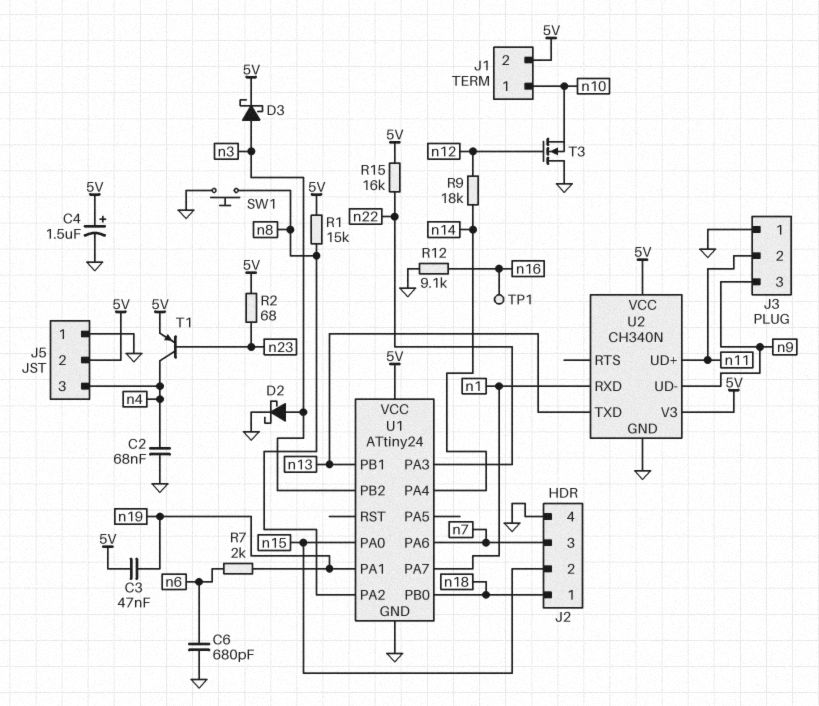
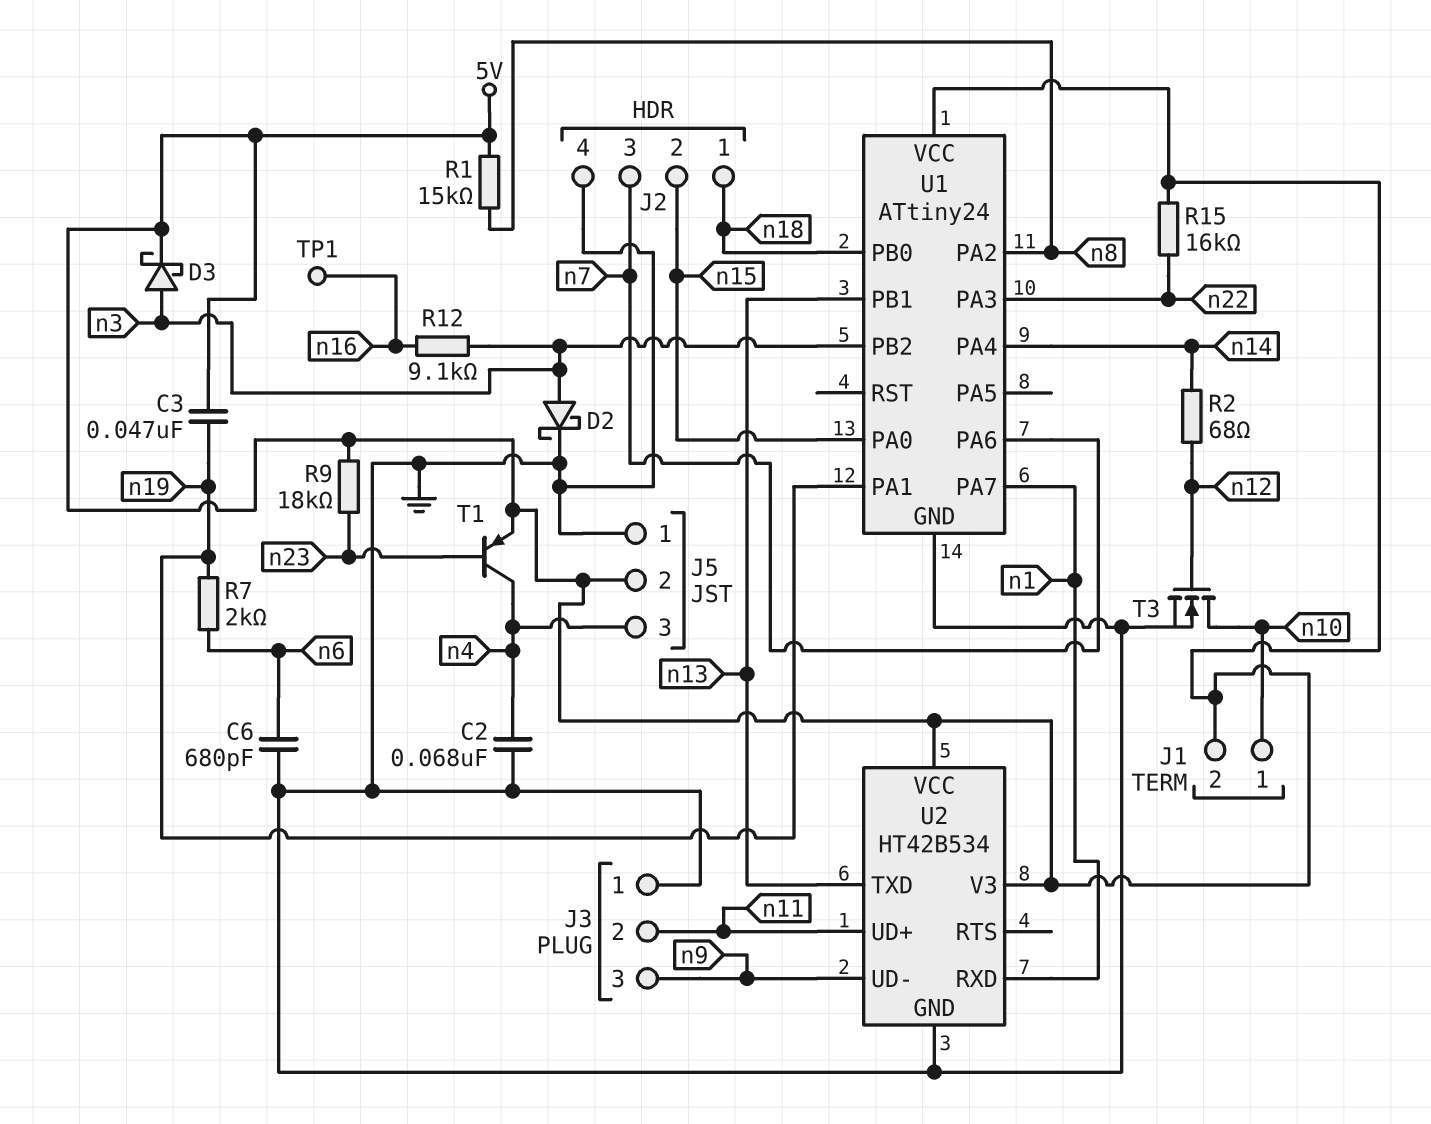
C4: 1.5uF (plus 5V, minus GND) -> none
R2: 68 (5V, n23) -> 68 (n12, n14)
R9: 18k (n12, n14) -> 18k (5V, n23)
R12: 9.1k (GND, n16) -> 9.1k (n3, n16)
SW1: button (GND, n8) -> none
T3: NMOS (G n12, D GND, S n10) -> NMOS (G n12, D n10, S GND)
U2: CH340N -> HT42B534

